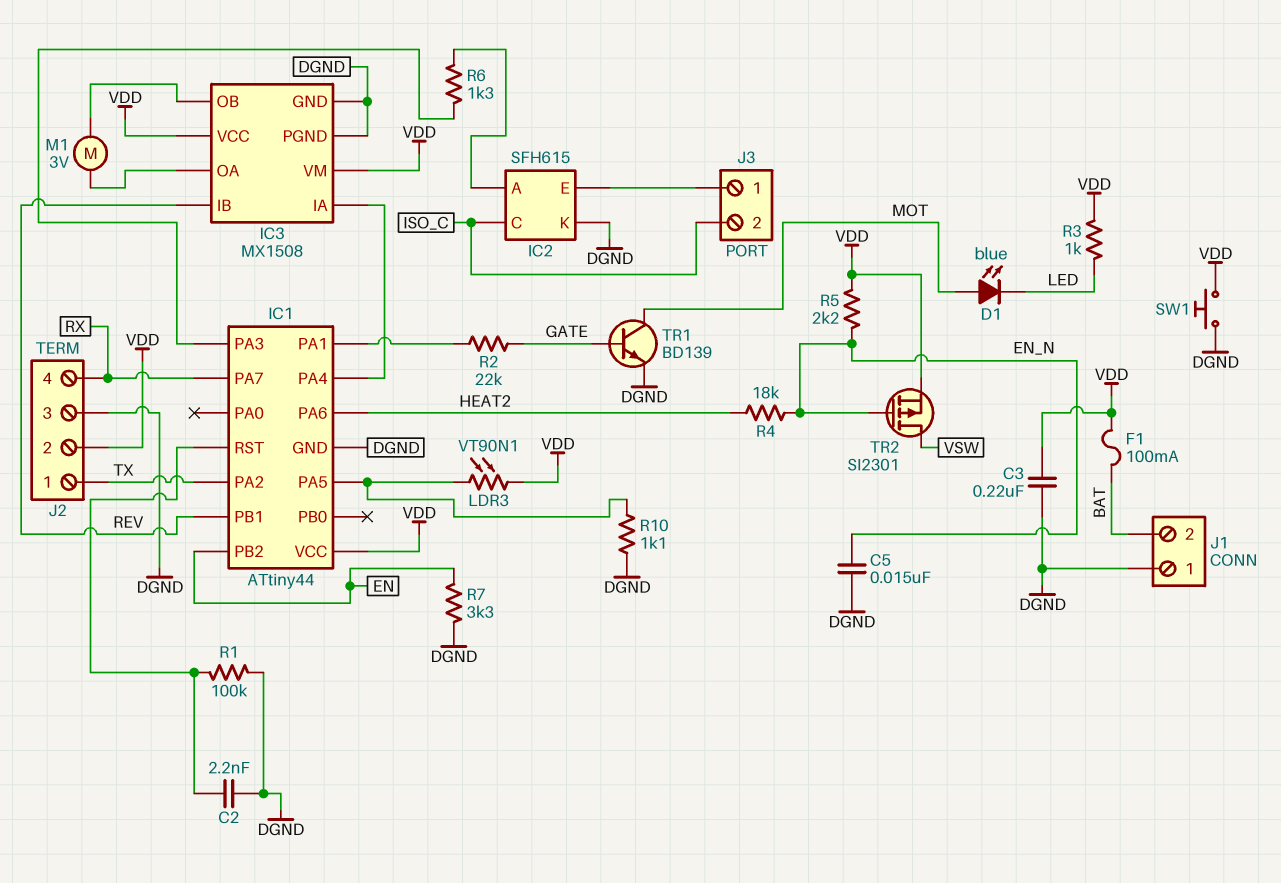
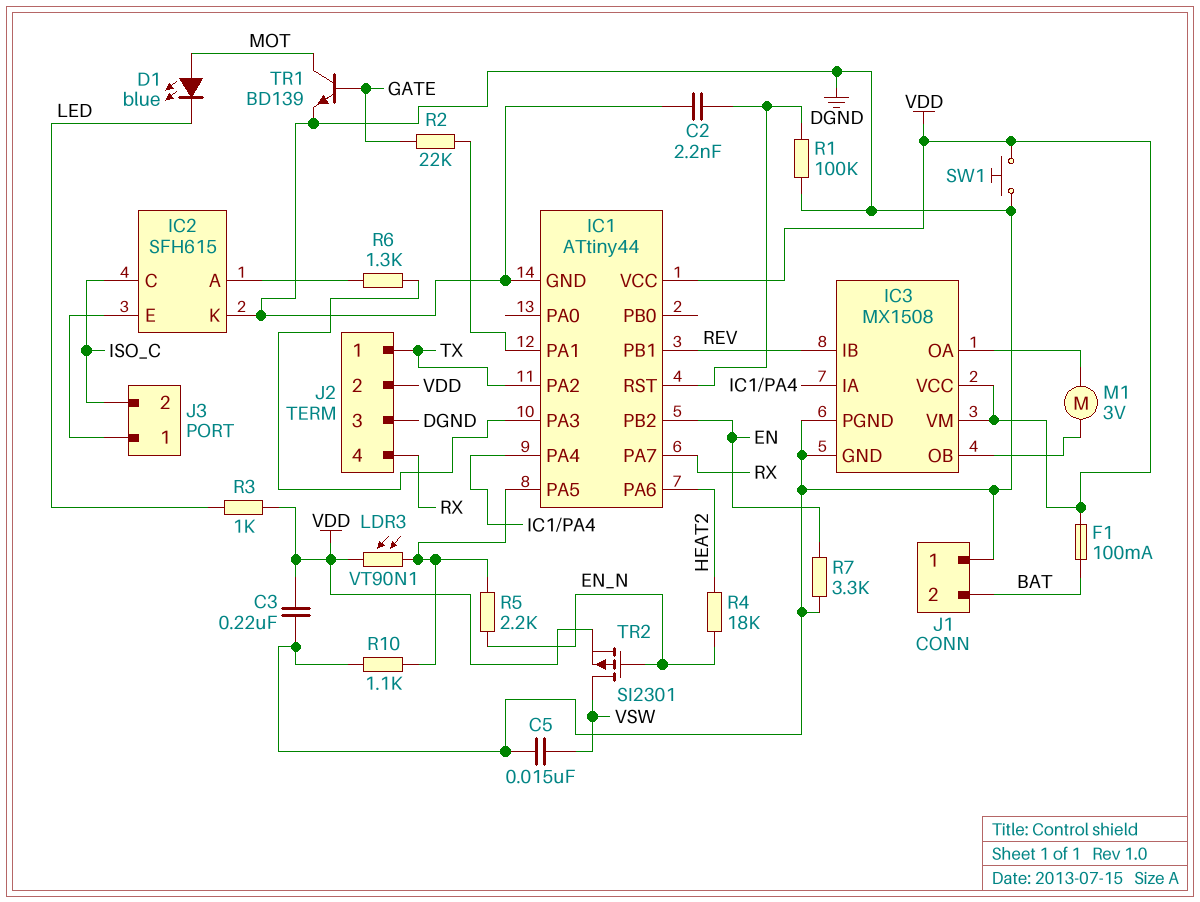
C5: 15nF (DGND, EN_N) -> 15nF (DGND, VSW)
R5: 2.2k (EN_N, VDD) -> 2.2k (EN_N, IC1/PA5)

